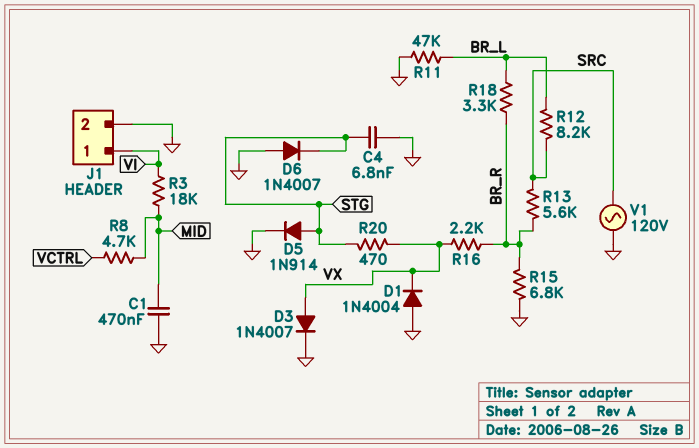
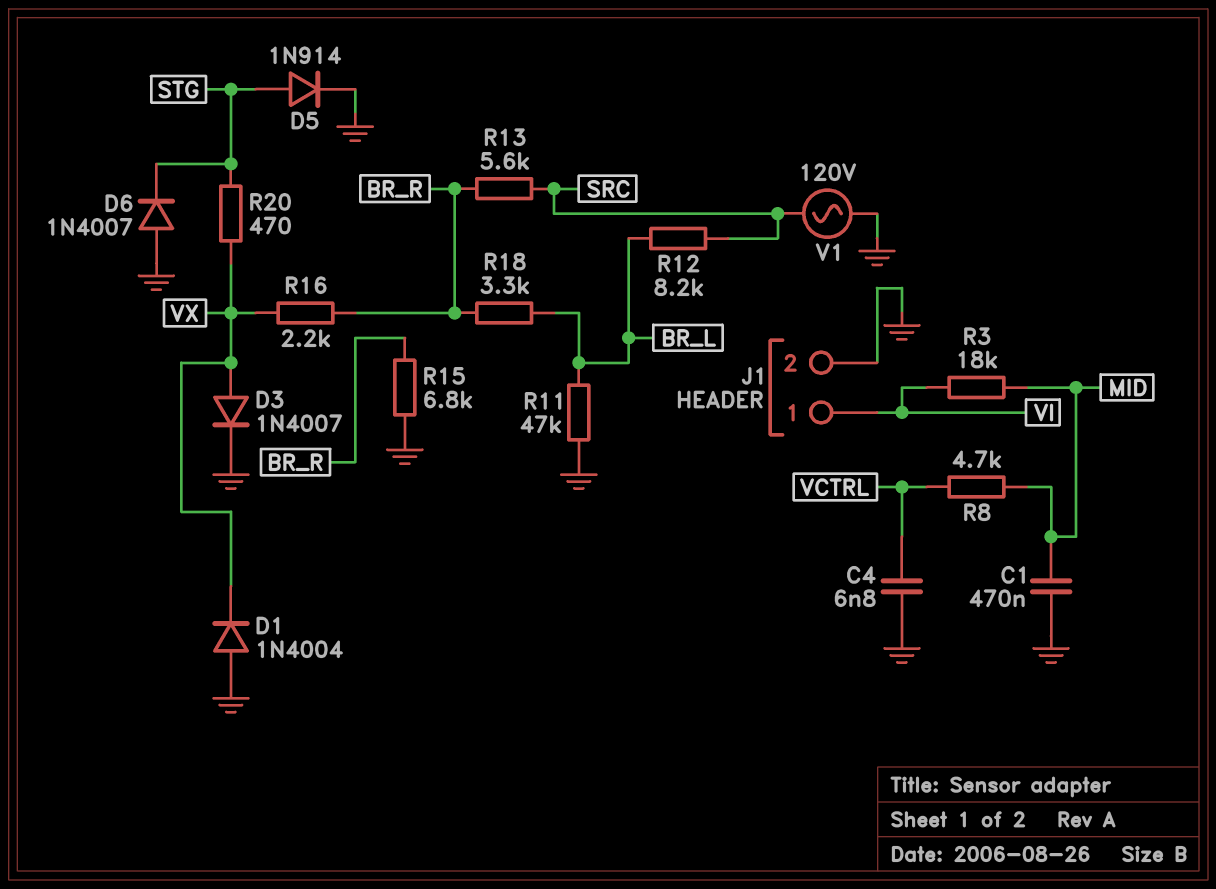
C4: 6.8nF (GND, STG) -> 6.8nF (GND, VCTRL)

